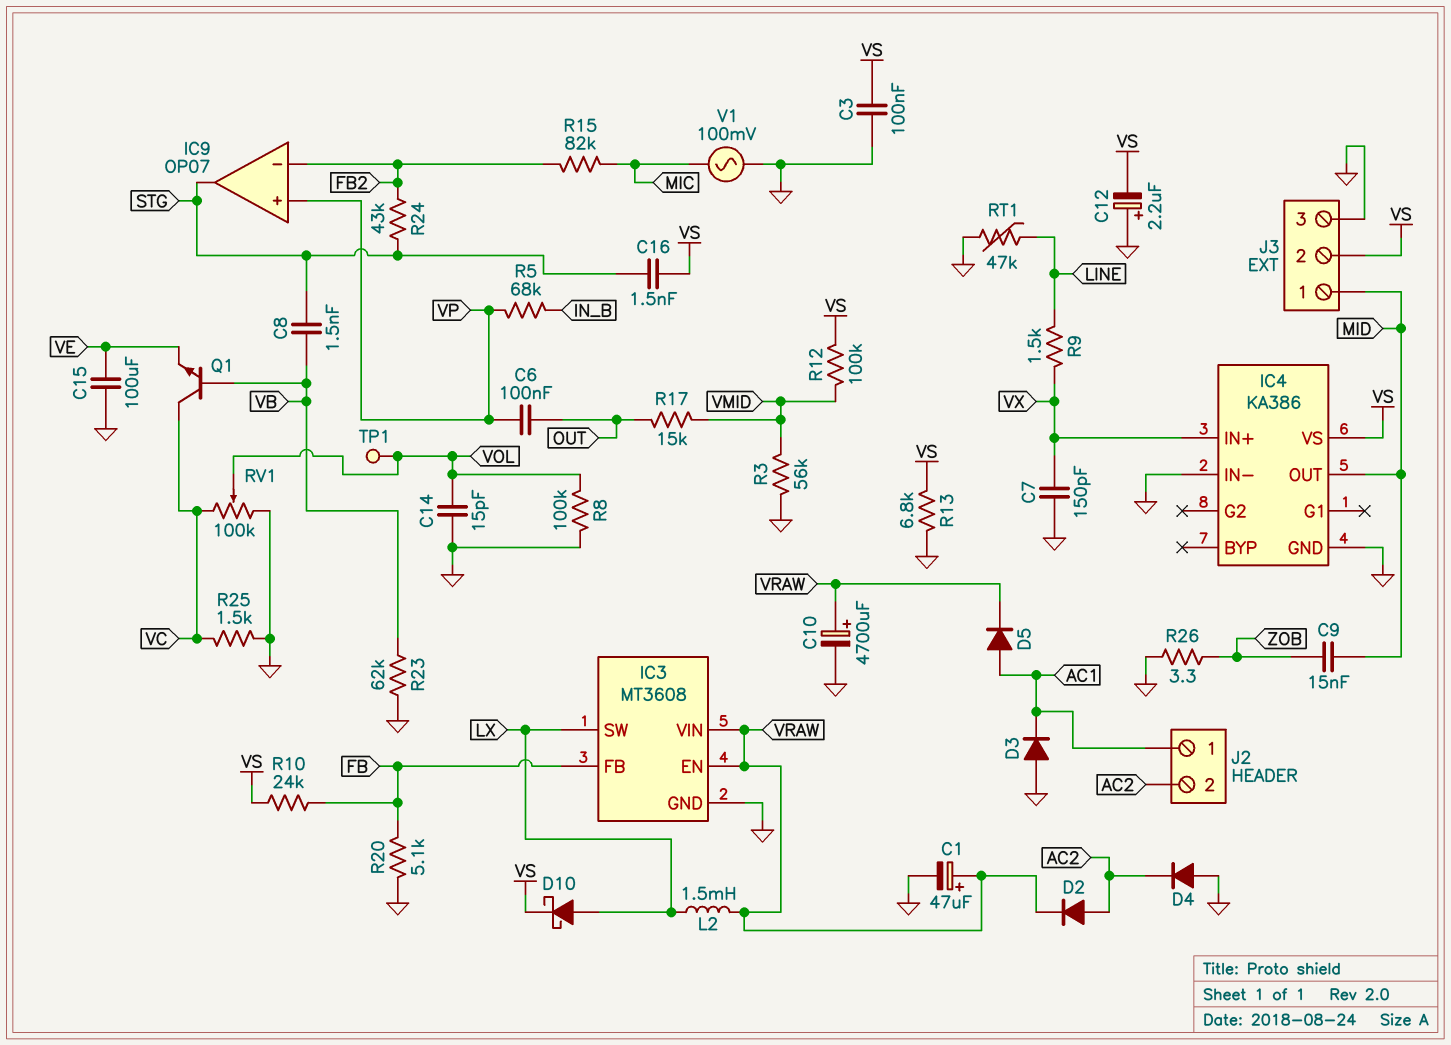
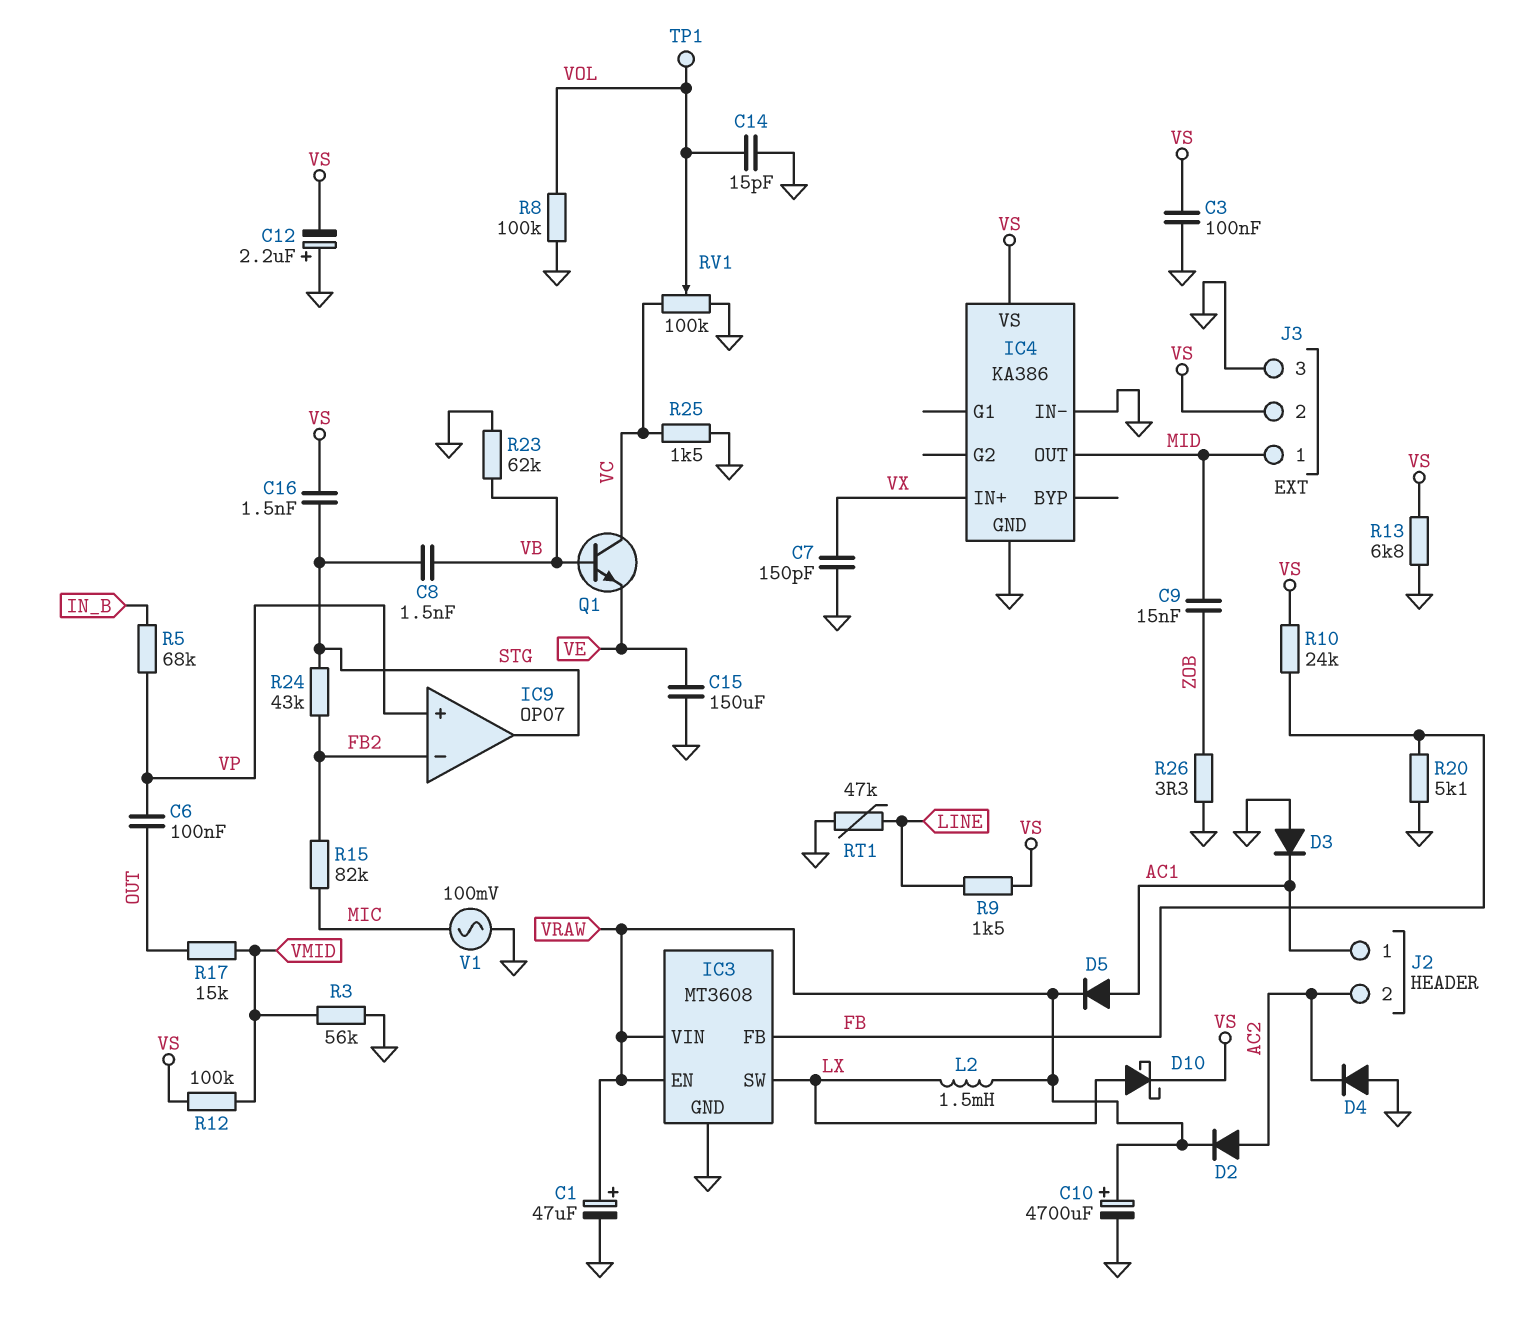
C15: 100uF (GND, VE) -> 150uF (GND, VE)
R9: 1.5k (LINE, VX) -> 1.5k (LINE, VS)

